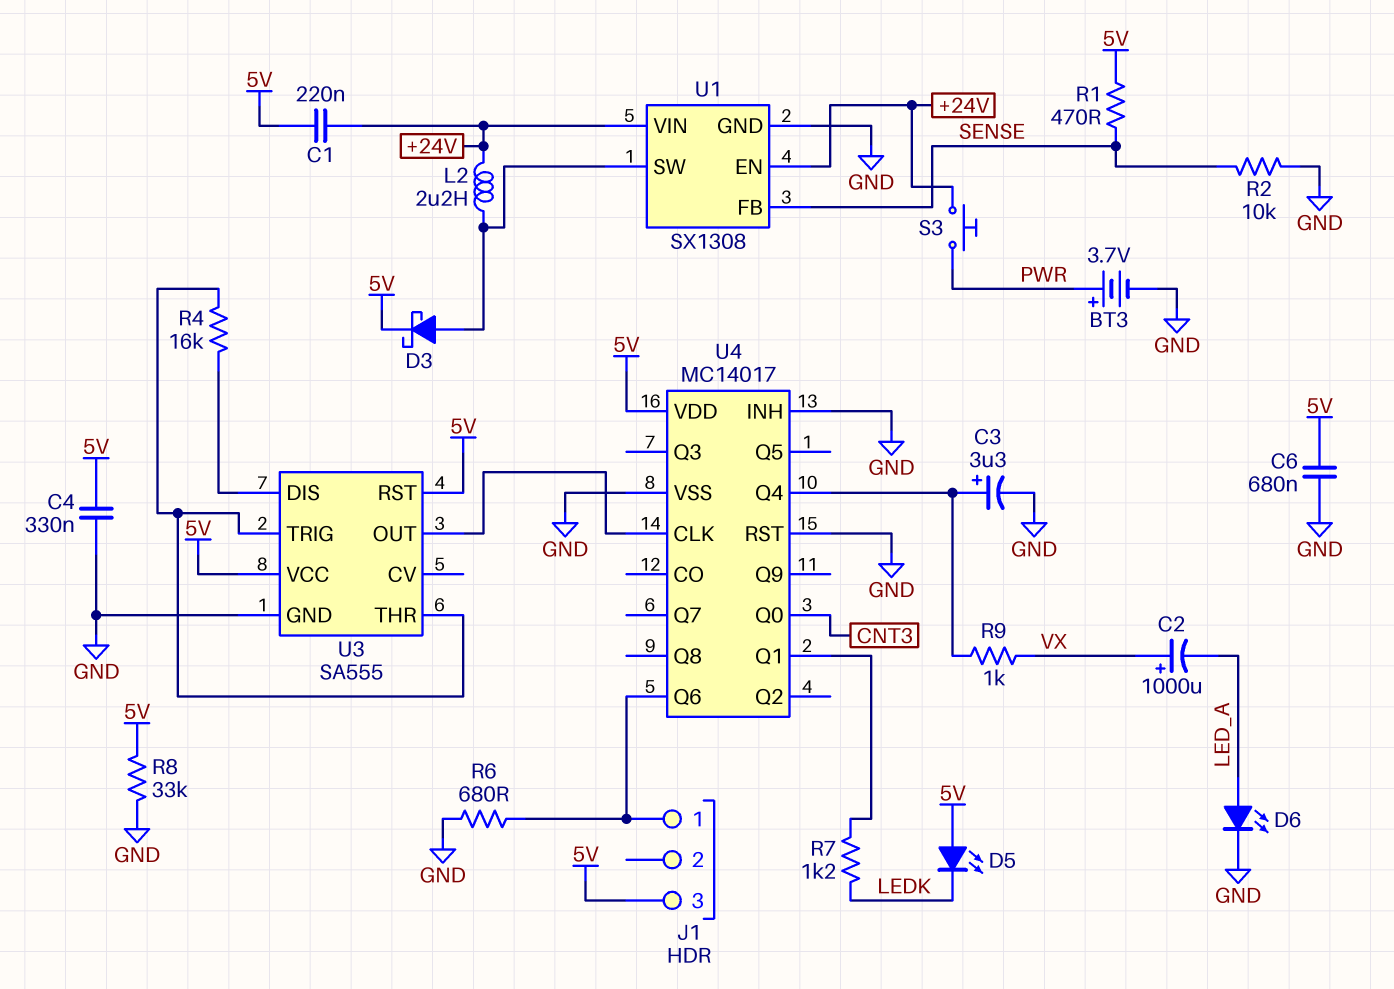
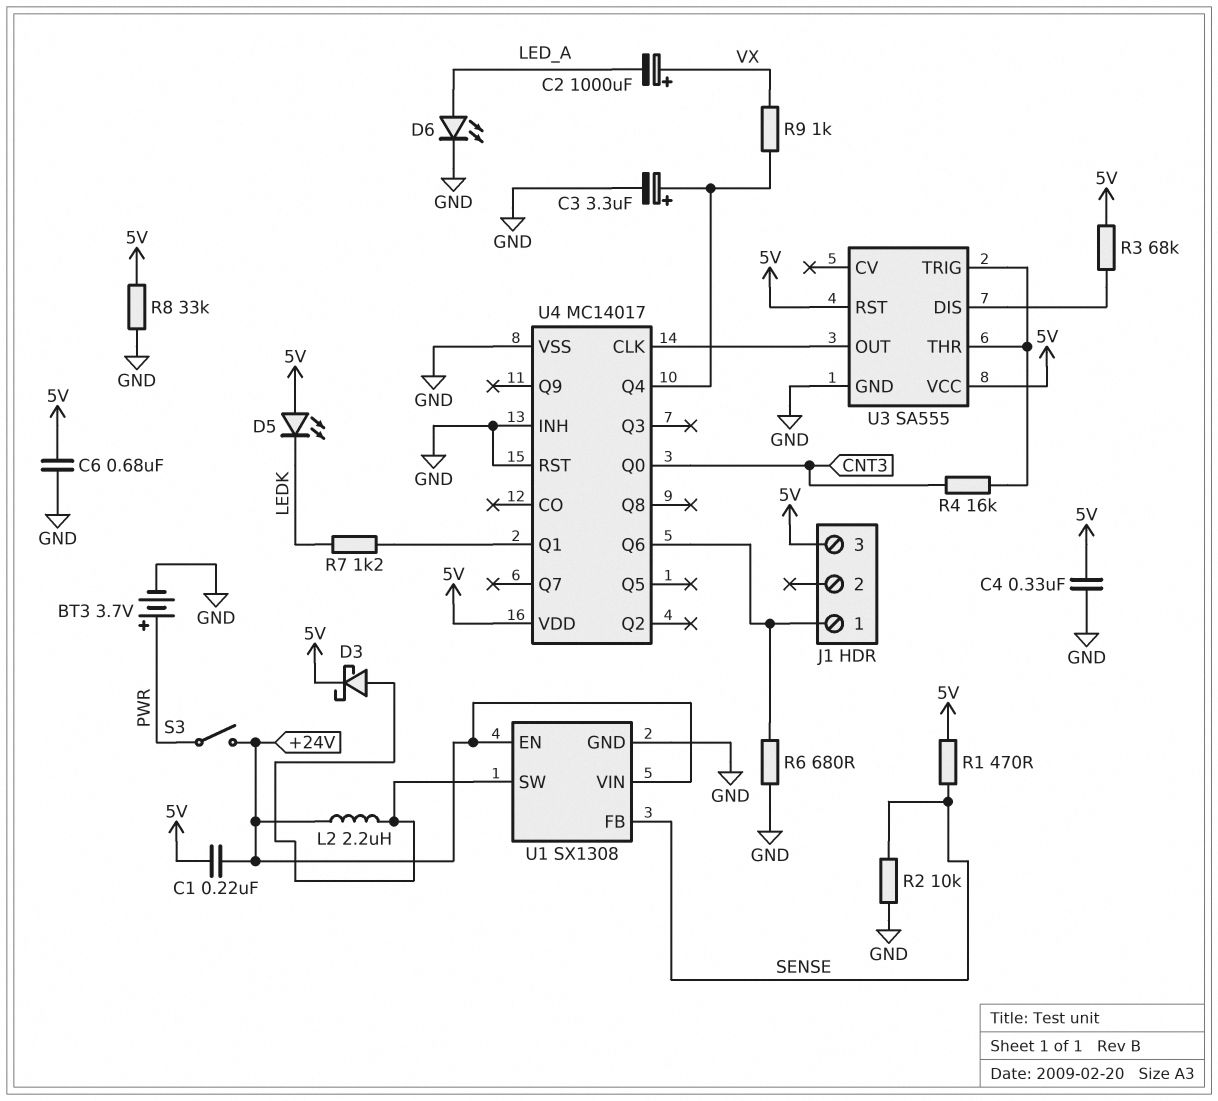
R3: none -> 68k (5V, U3/DIS)
R4: 16k (U3/DIS, U3/THR) -> 16k (CNT3, U3/THR)
S3: button (+24V, PWR) -> switch (+24V, PWR)

